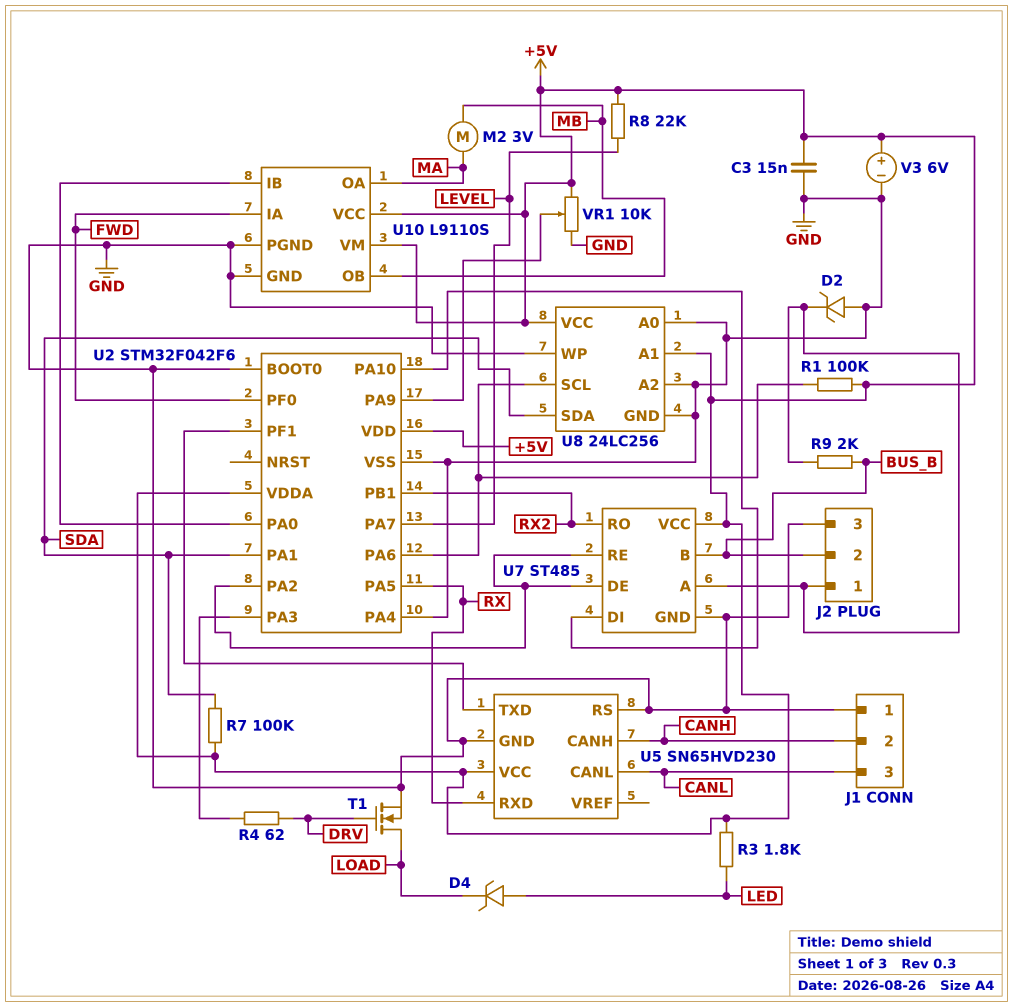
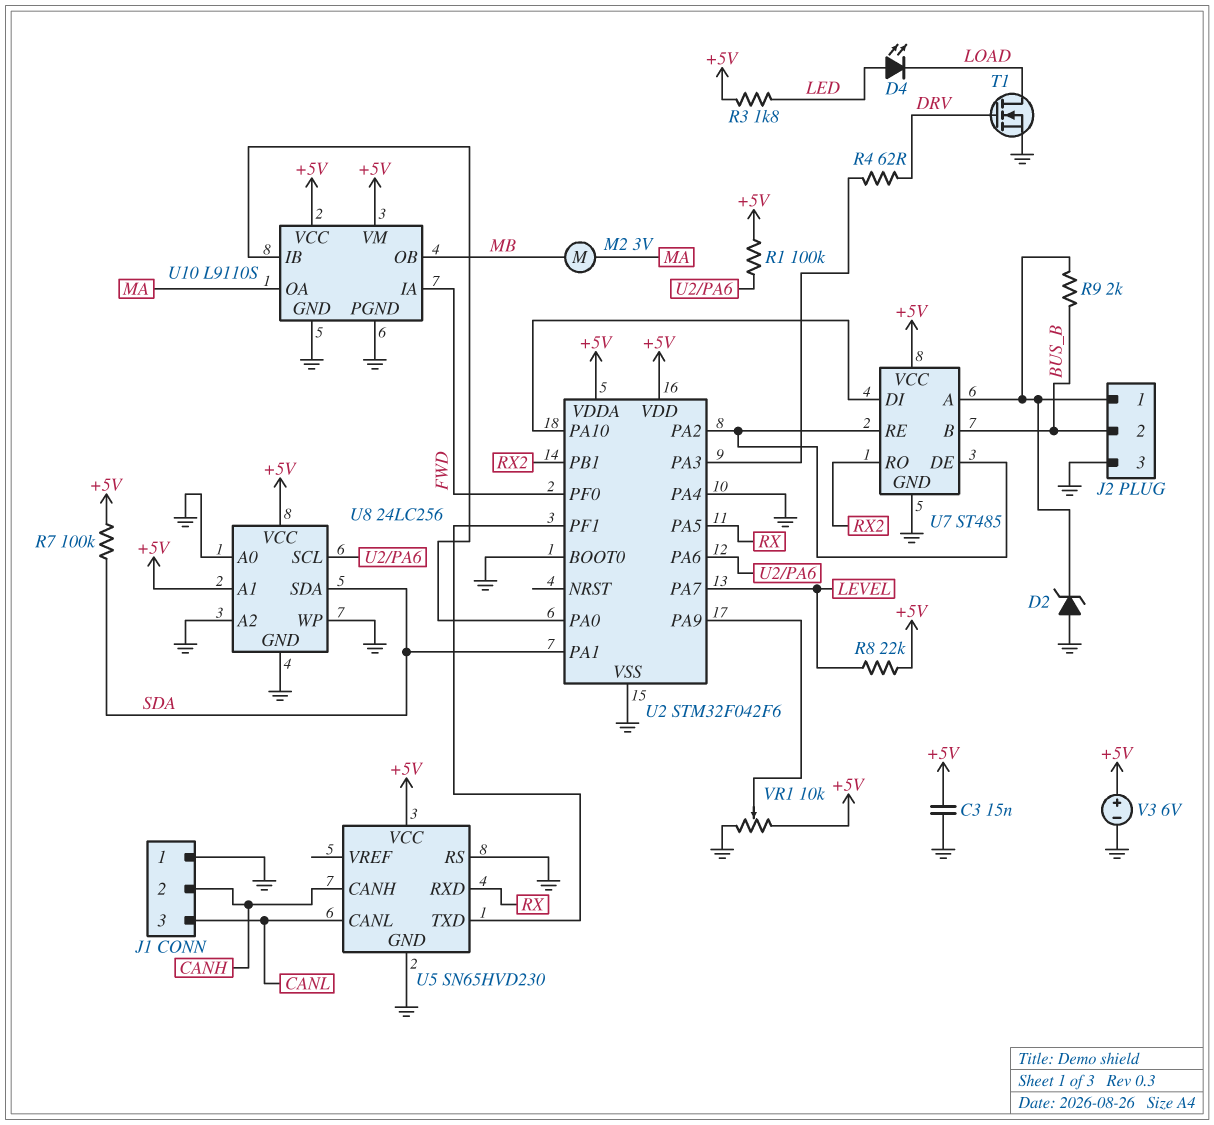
D4: zener (A LED, K LOAD) -> LED (A LED, K LOAD)

